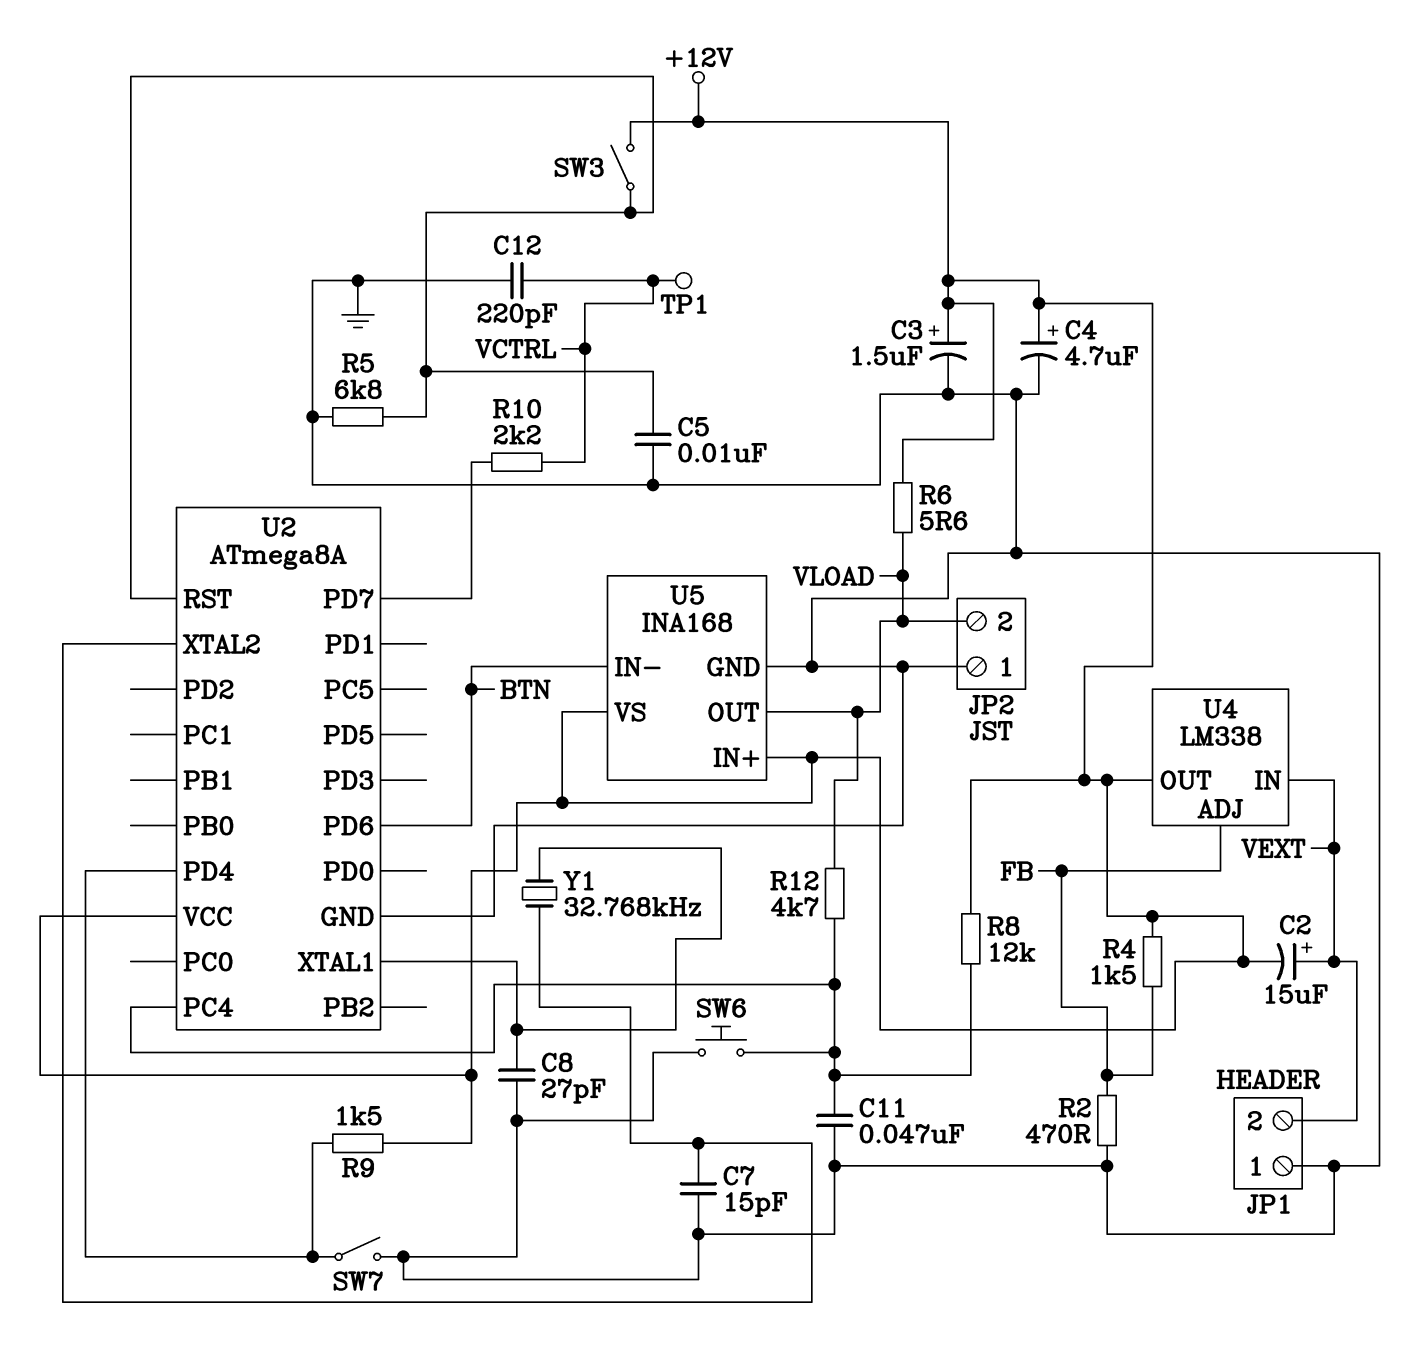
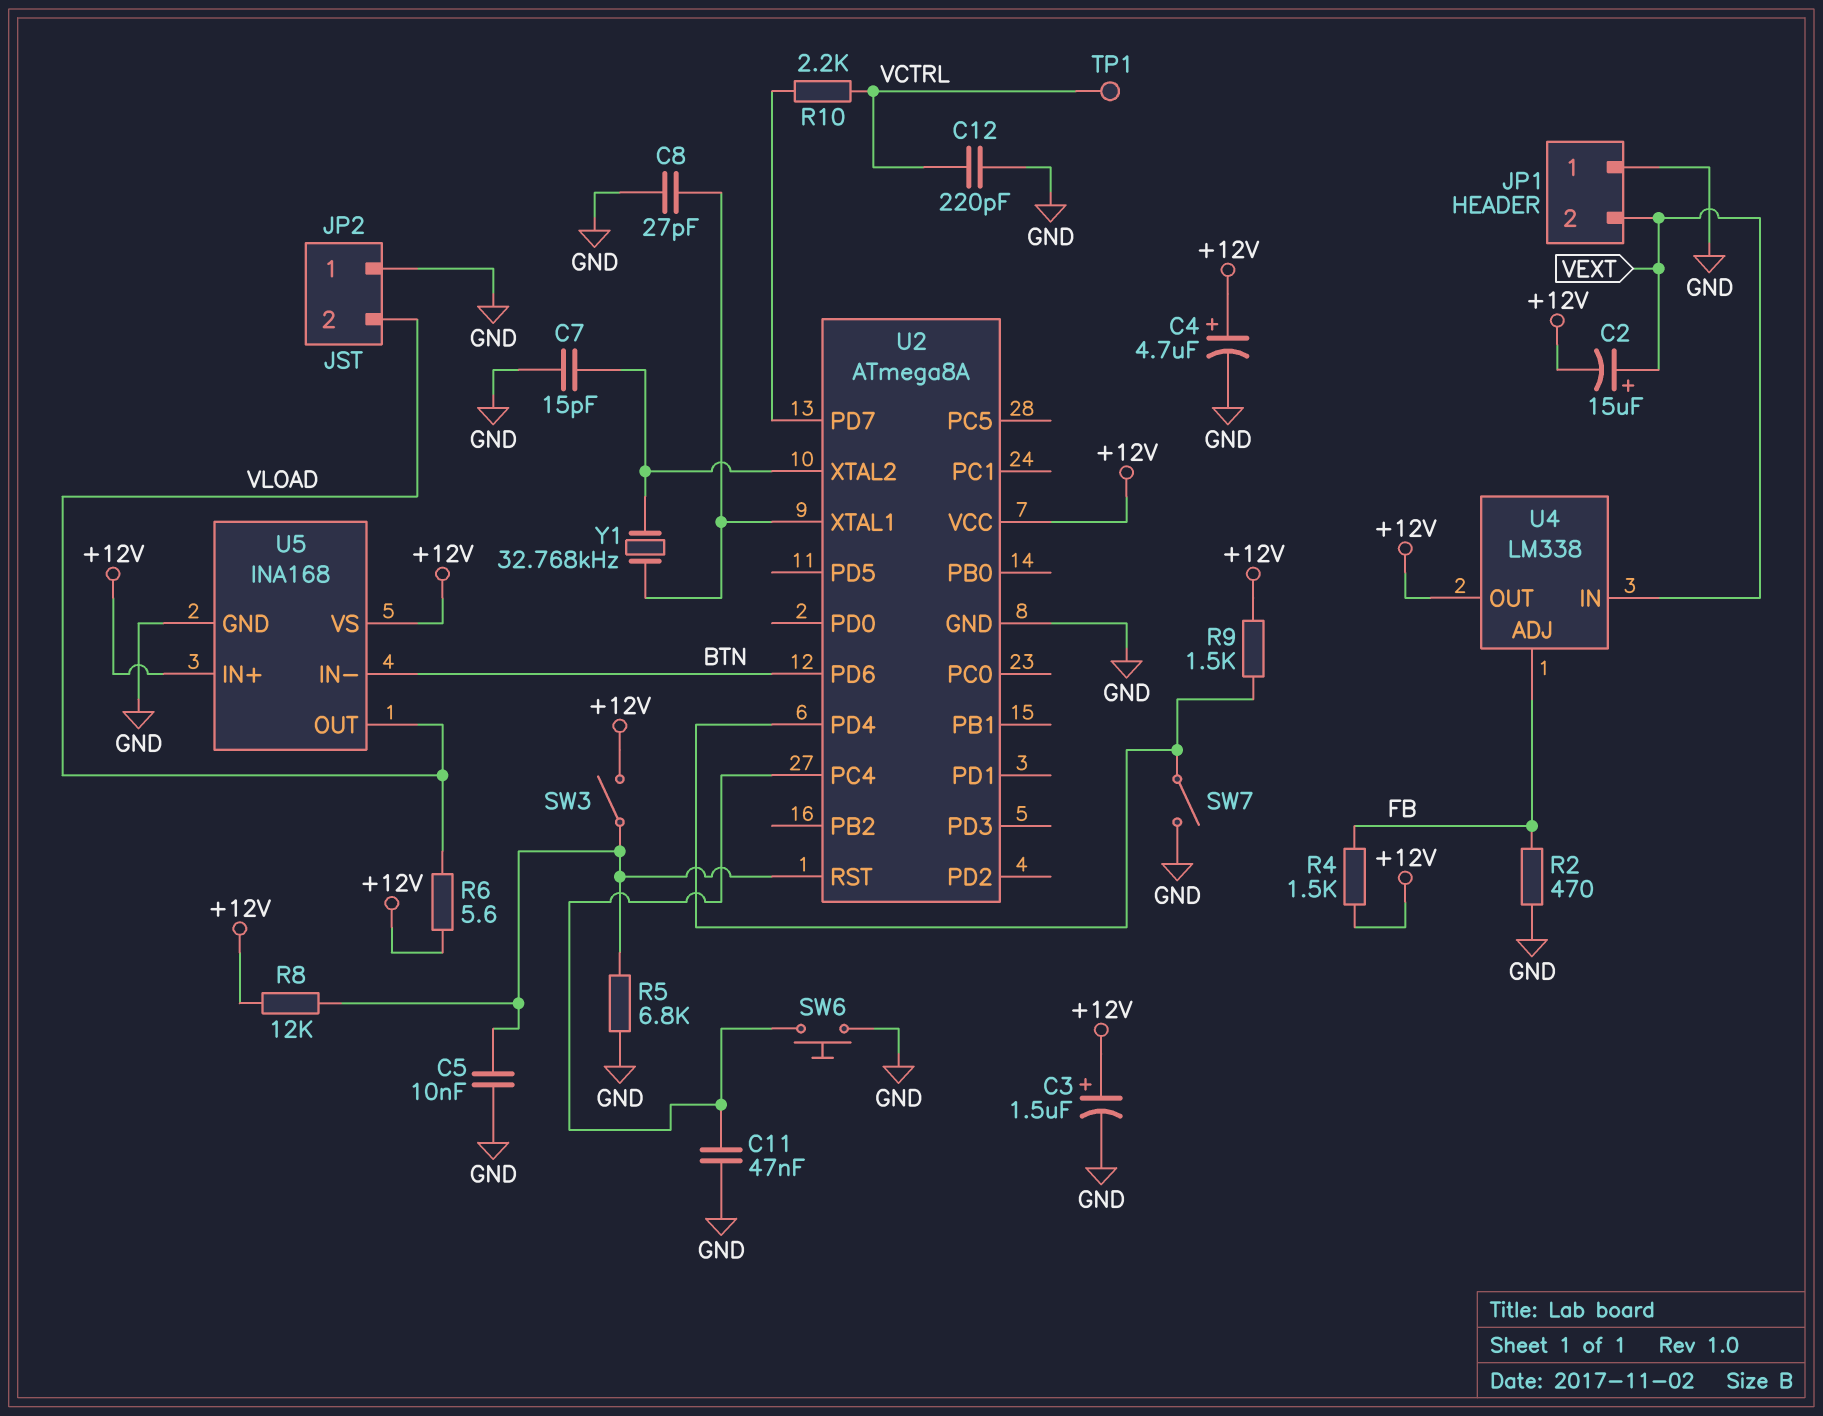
R8: 12k (+12V, U2/PC4) -> 12k (+12V, U2/RST)
R12: 4.7k (U2/PC4, VLOAD) -> none

